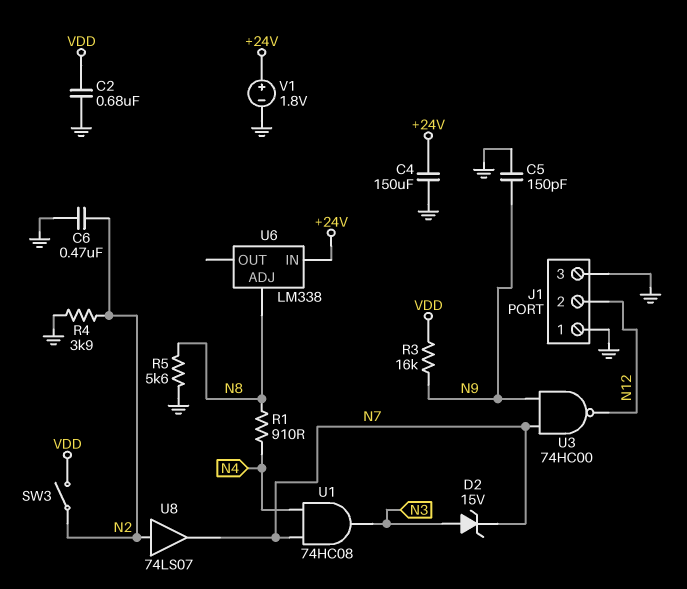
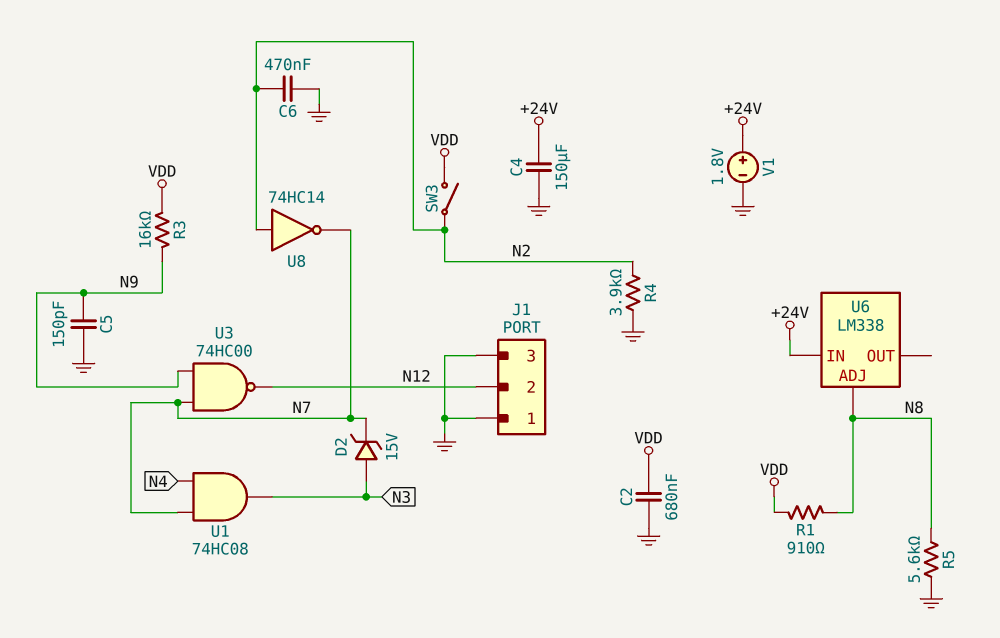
R1: 910 (N4, N8) -> 910 (N8, VDD)
U8: buffer 74LS07 (in N2, out N7) -> NOT 74HC14 (in N2, out N7)

